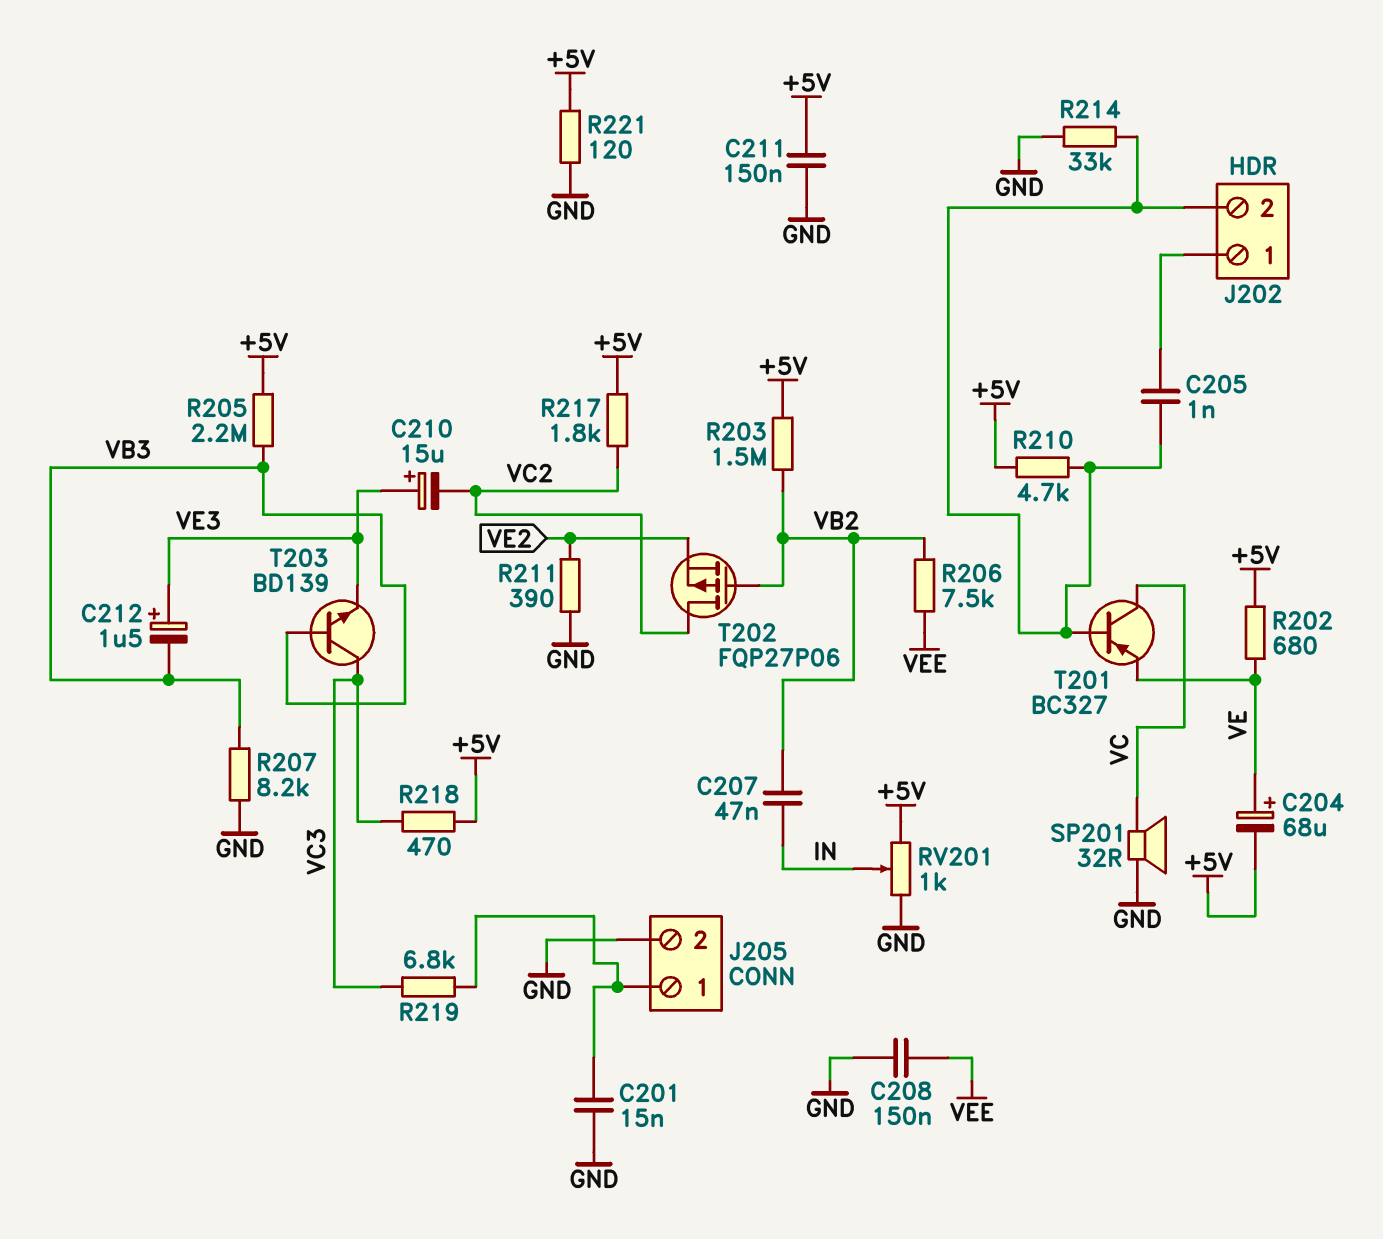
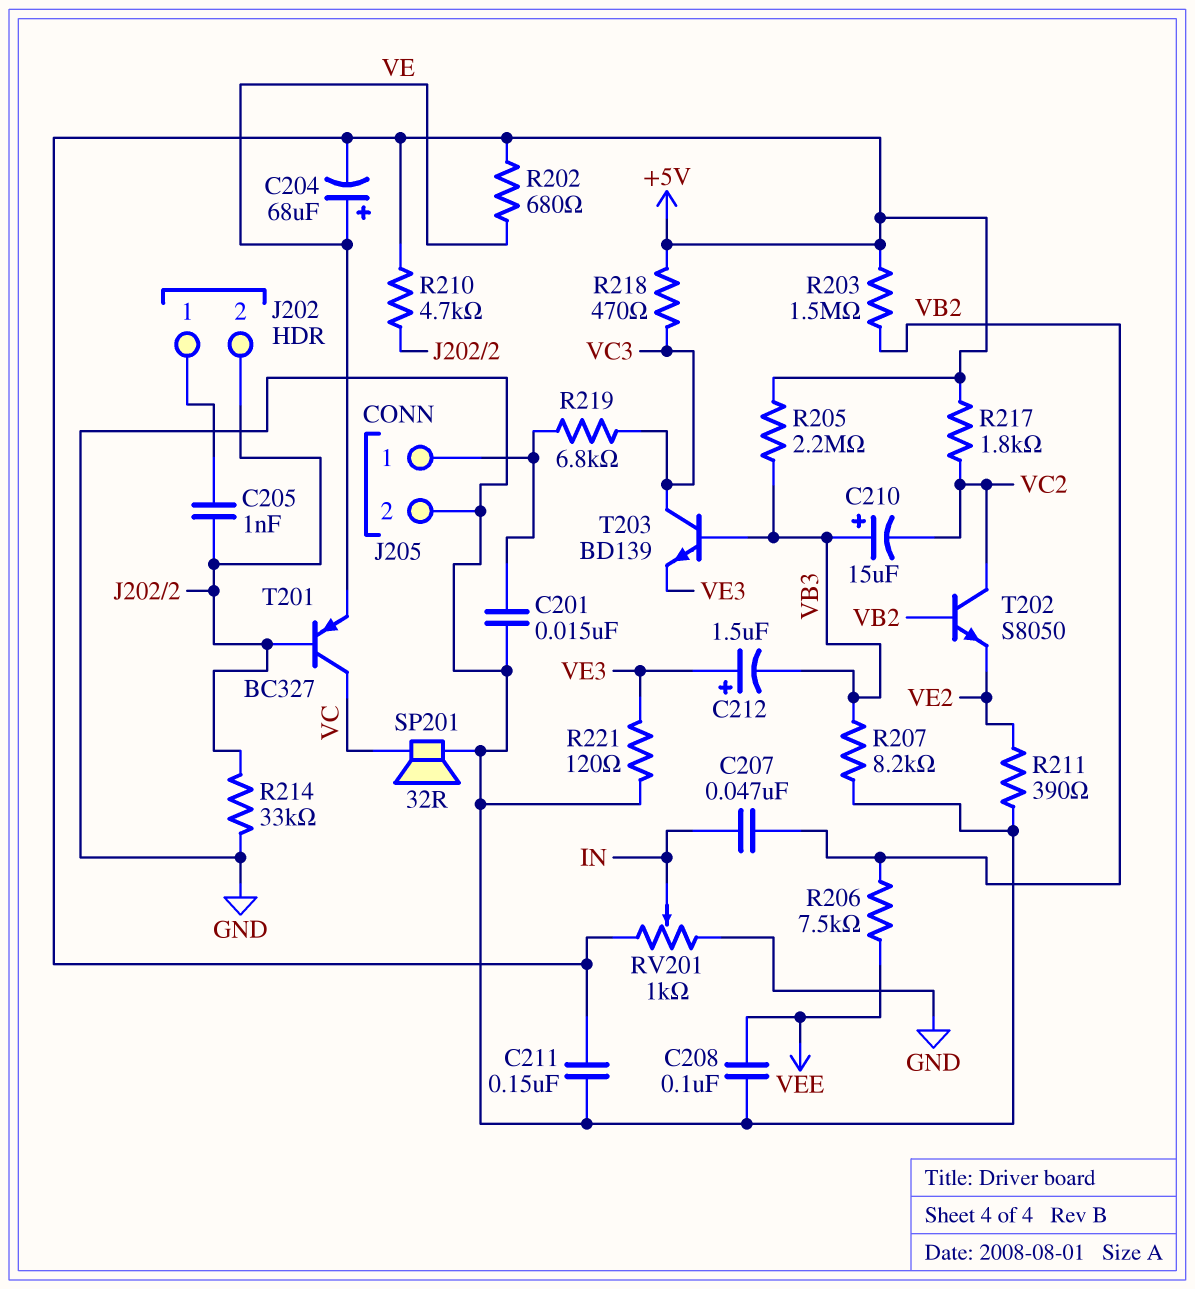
C208: 150nF (GND, VEE) -> 100nF (GND, VEE)
C210: 15uF (plus VE3, minus VC2) -> 15uF (plus VB3, minus VC2)
R221: 120 (+5V, GND) -> 120 (GND, VE3)
T202: PMOS FQP27P06 (G VB2, D VC2, S VE2) -> NPN S8050 (B VB2, C VC2, E VE2)

